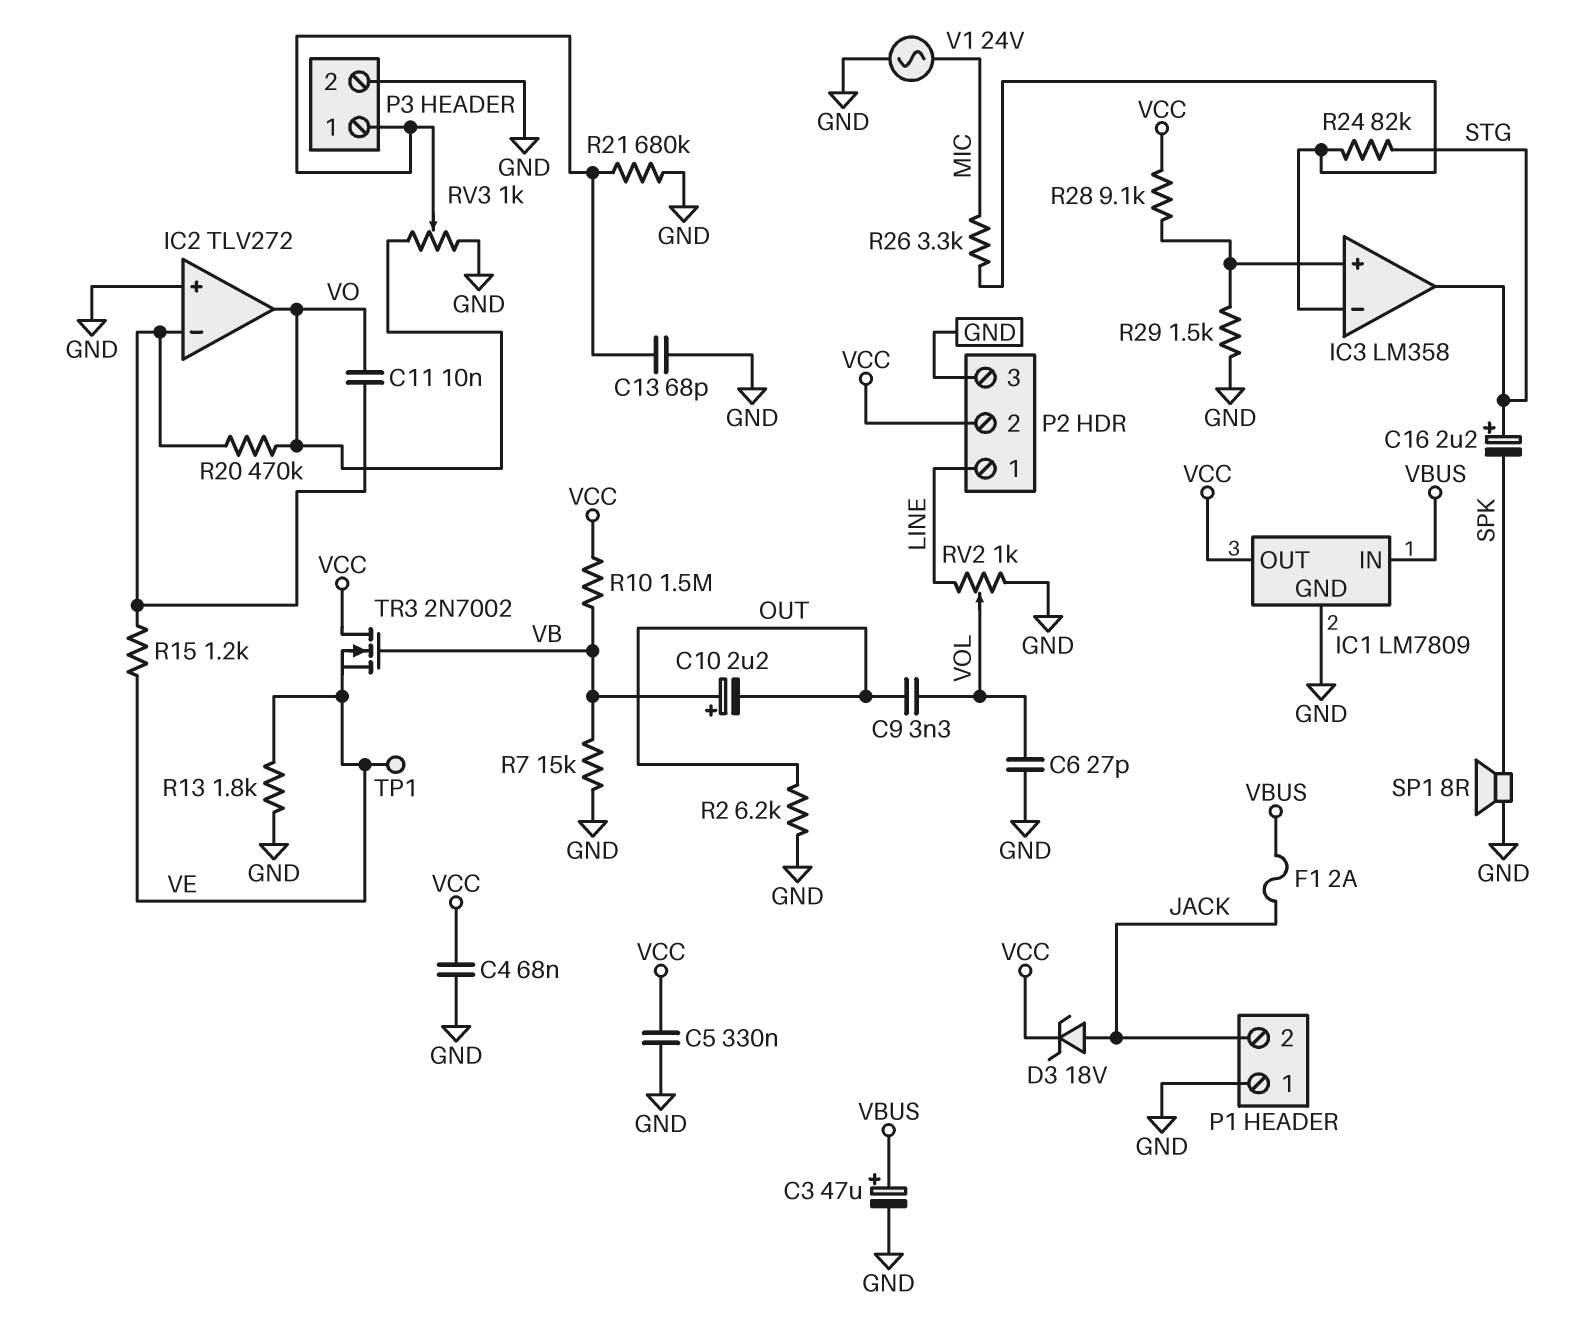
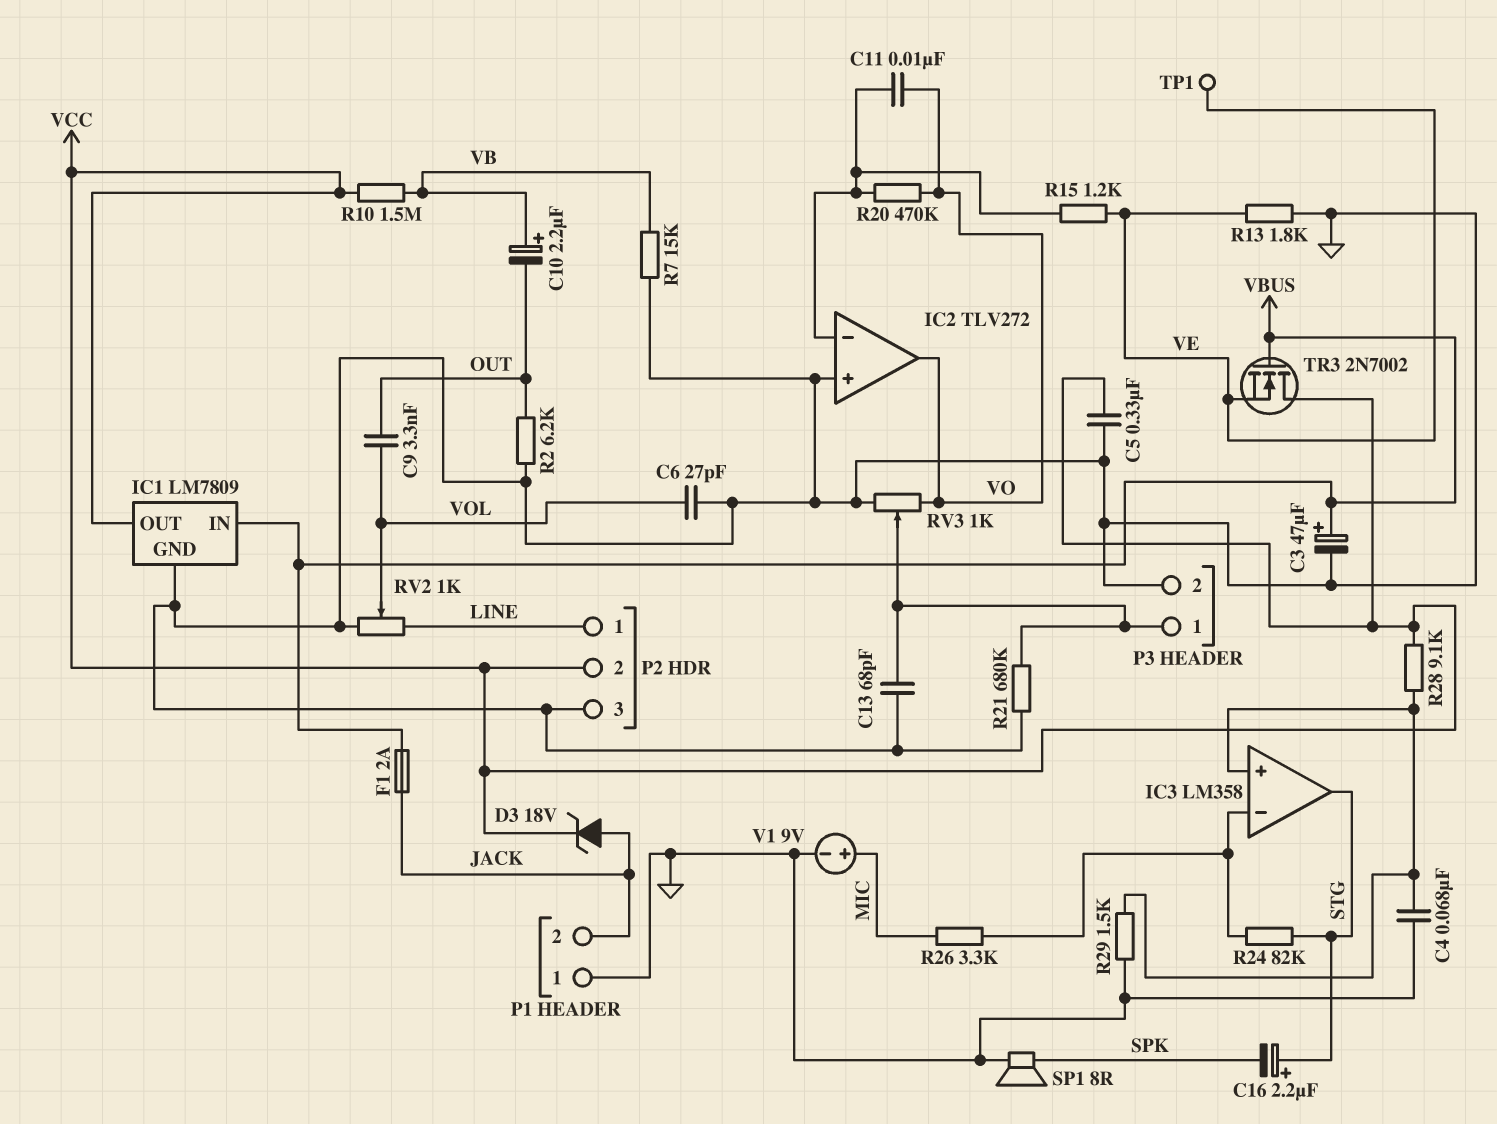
C4: 68nF (GND, VCC) -> 68nF (GND, IC3/in+)
TR3: NMOS 2N7002 (G VB, D VCC, S VE) -> NMOS 2N7002 (G VBUS, D VCC, S VE)
V1: AC 24V (GND, MIC) -> 9V (plus MIC, minus GND)

